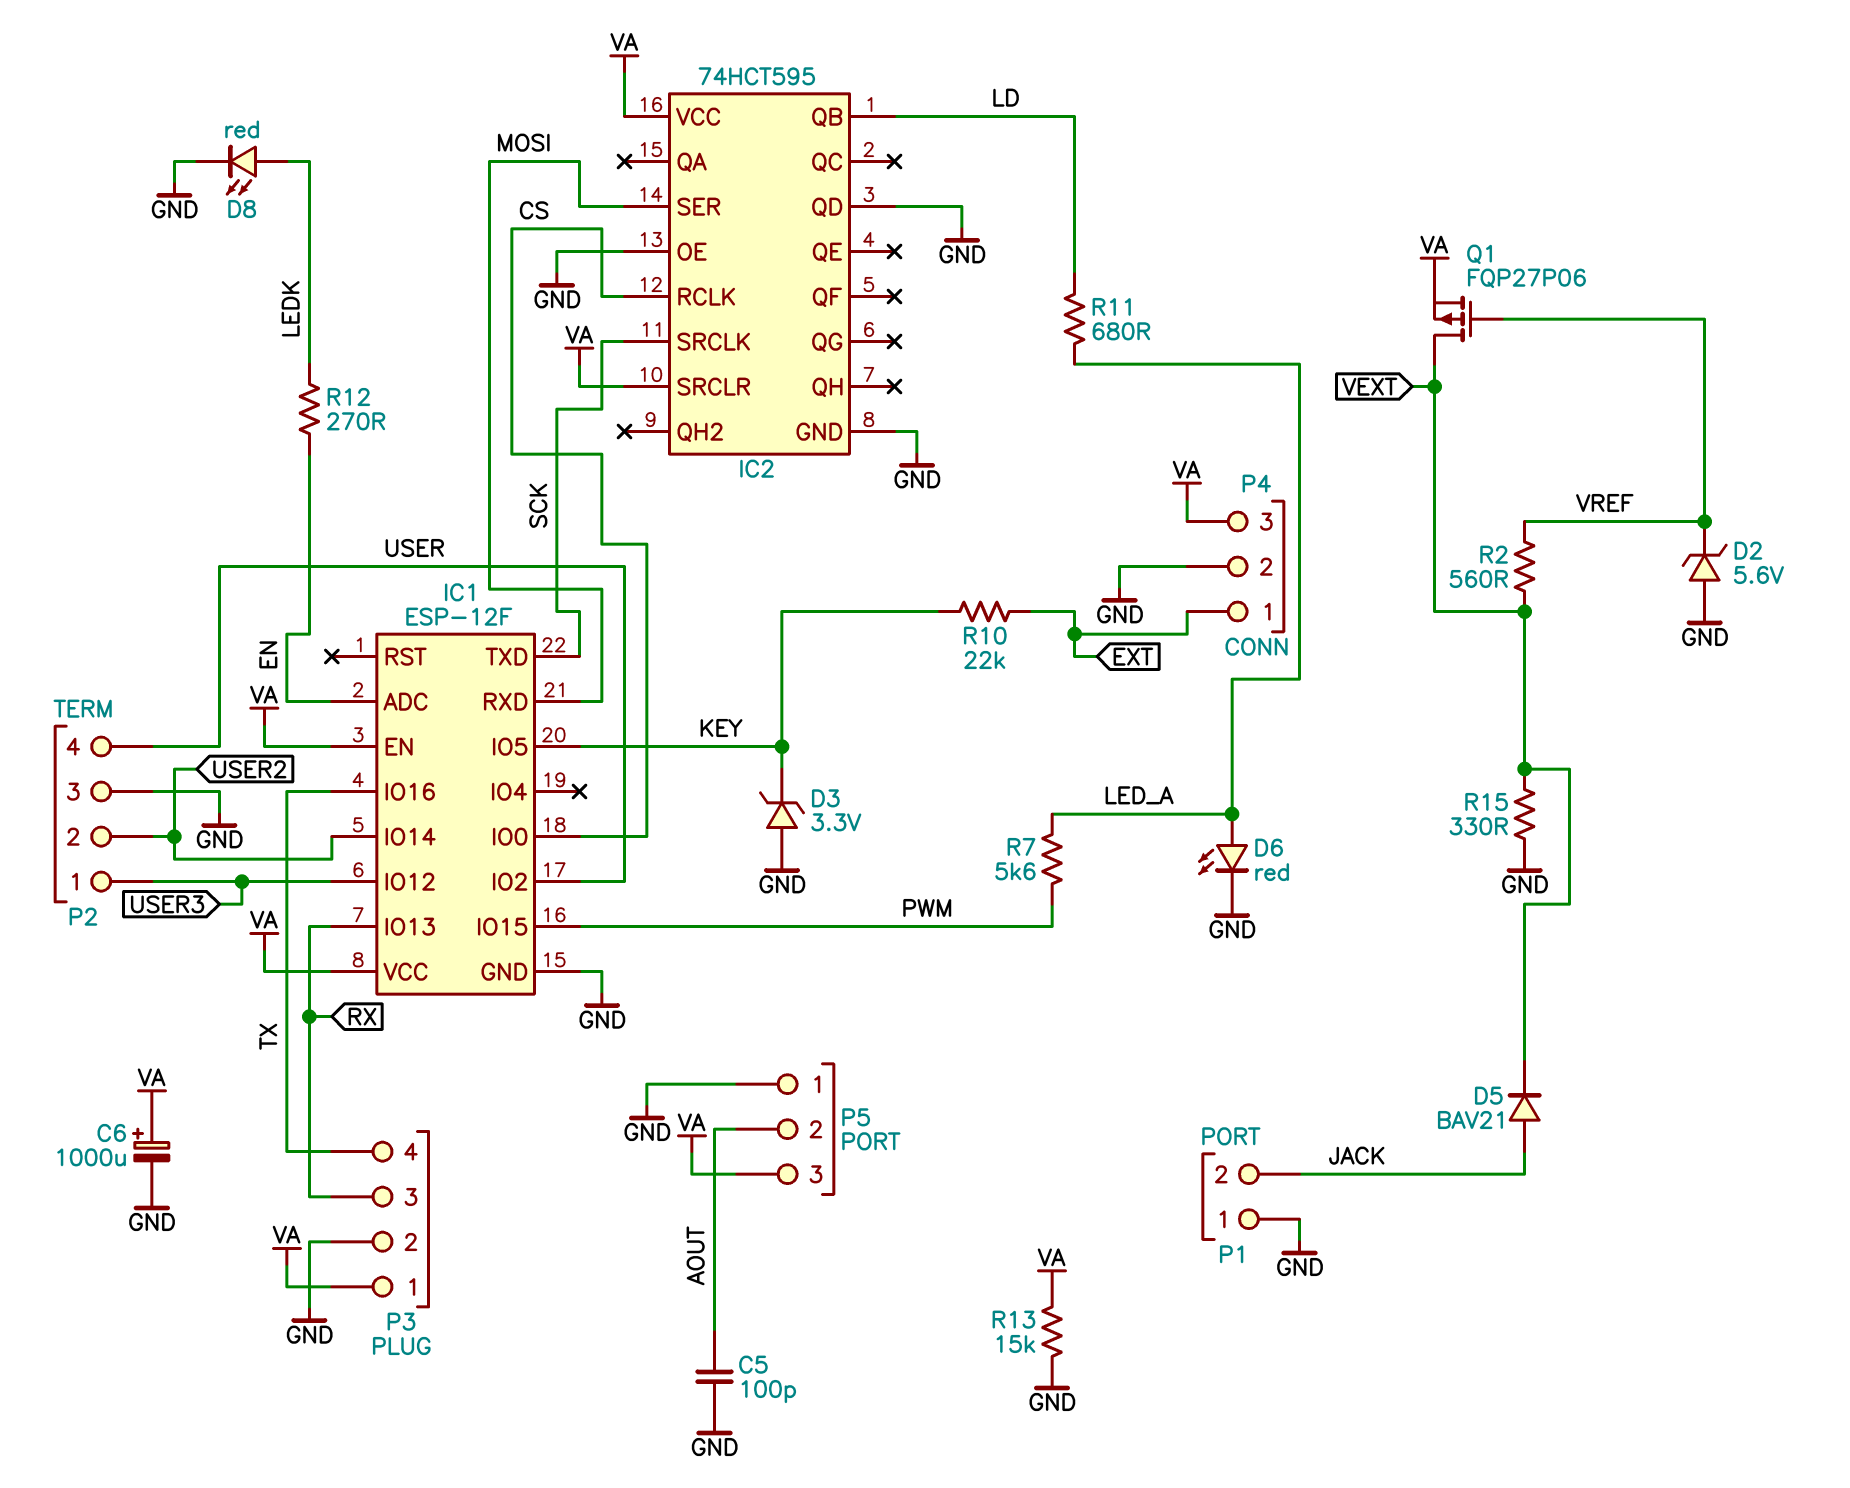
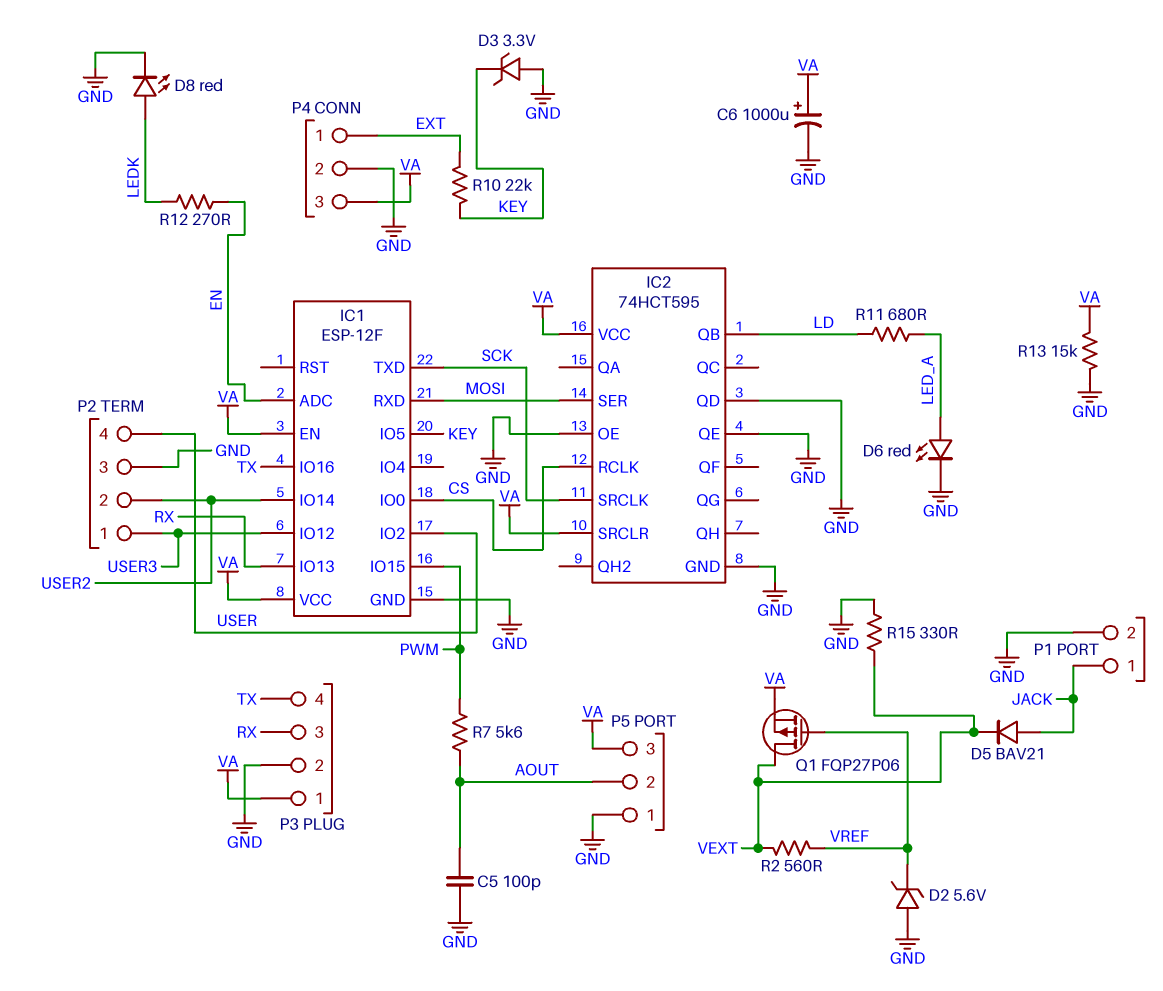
IC2 pin QE: none -> GND
P1 pin 1: GND -> JACK
P1 pin 2: JACK -> GND
R7: 5.6k (LED_A, PWM) -> 5.6k (AOUT, PWM)

